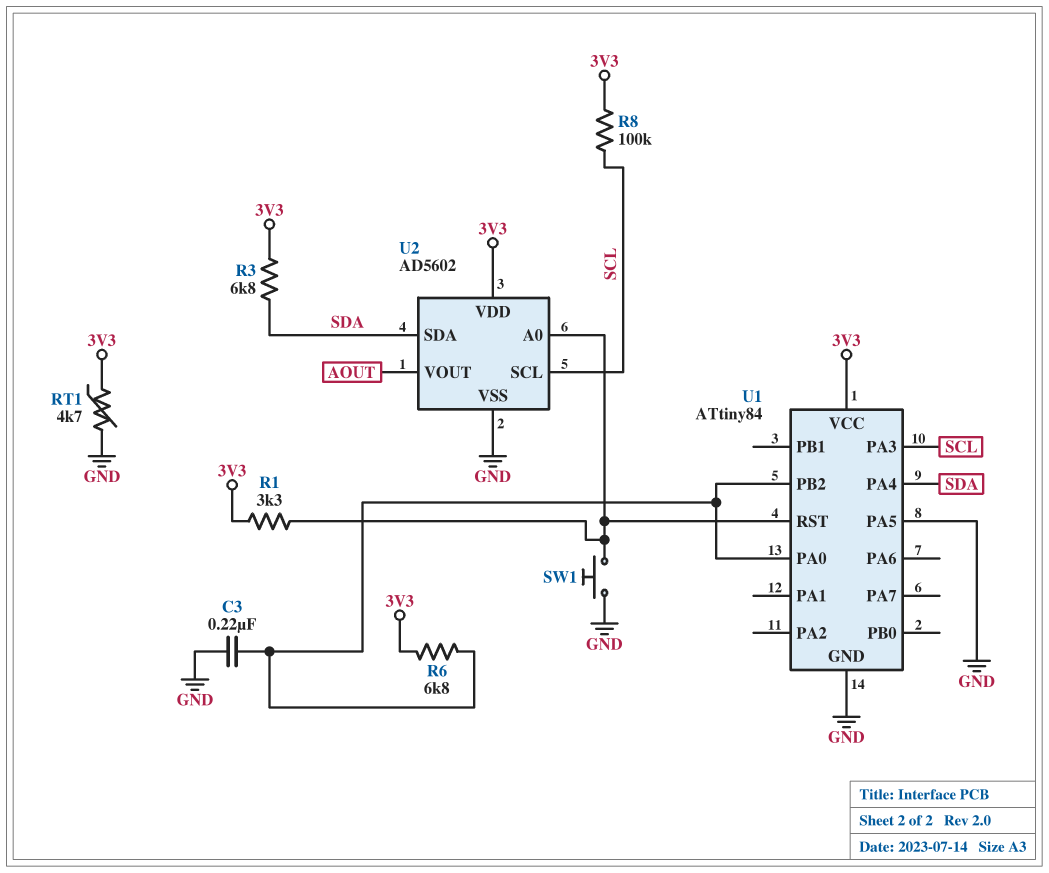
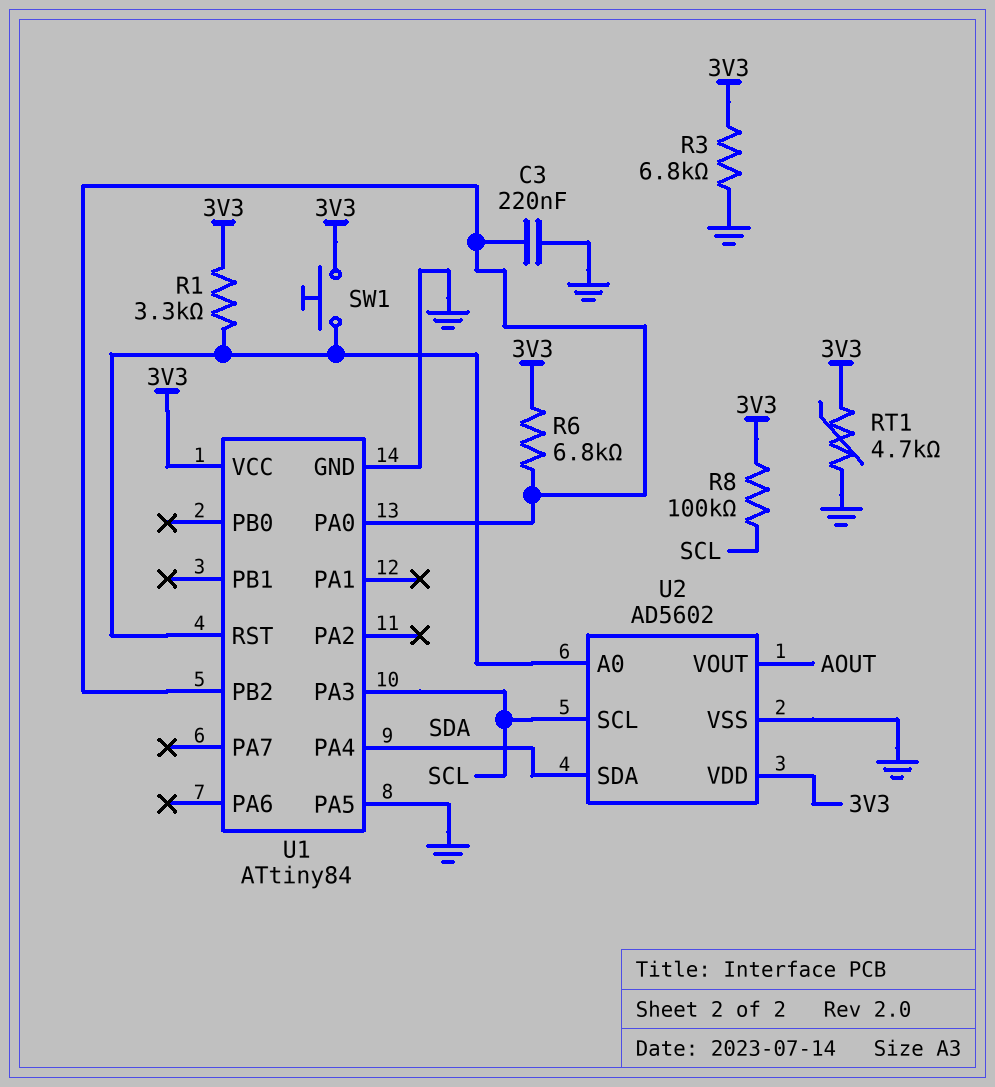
R3: 6.8k (3V3, SDA) -> 6.8k (3V3, GND)
SW1: button (GND, U1/RST) -> button (3V3, U1/RST)

